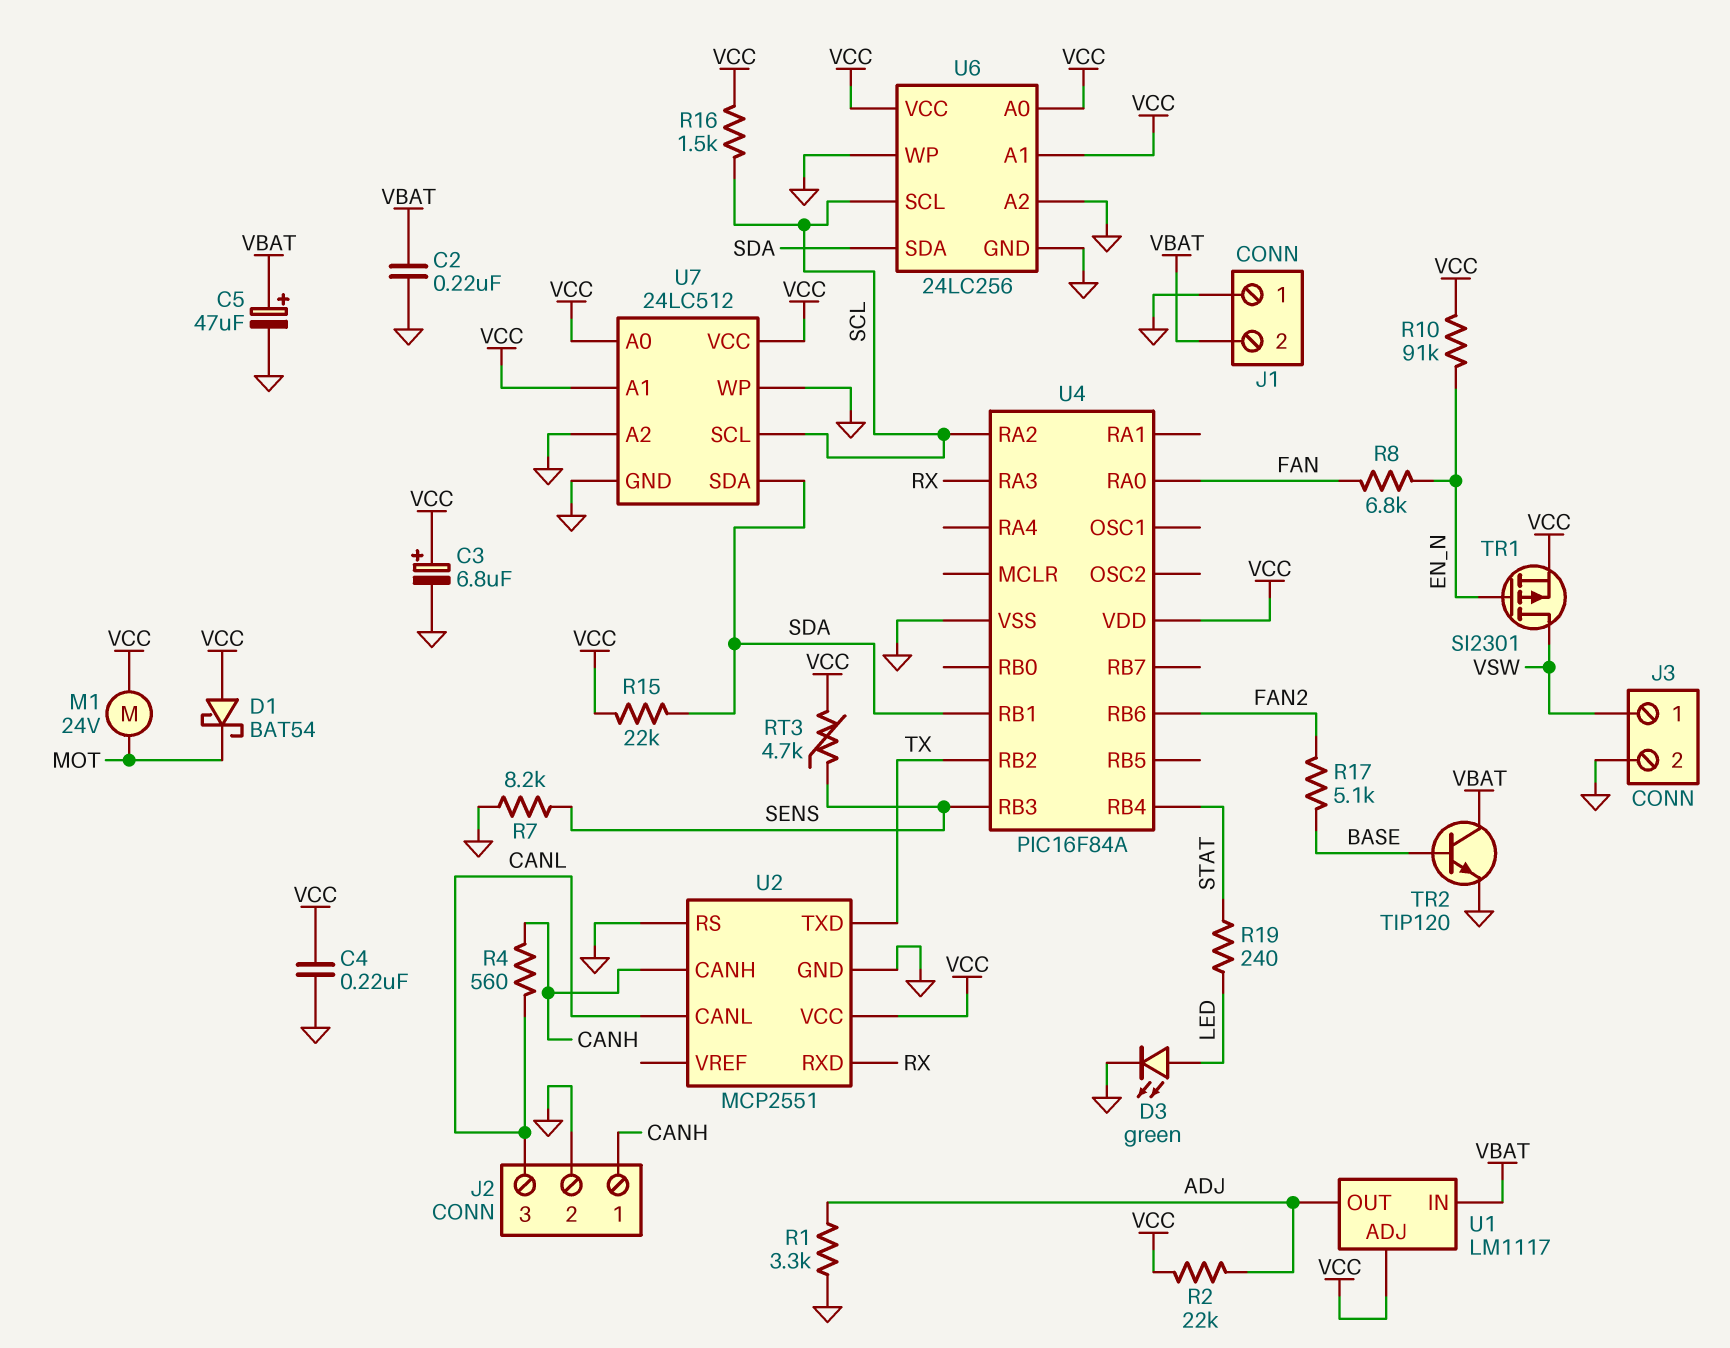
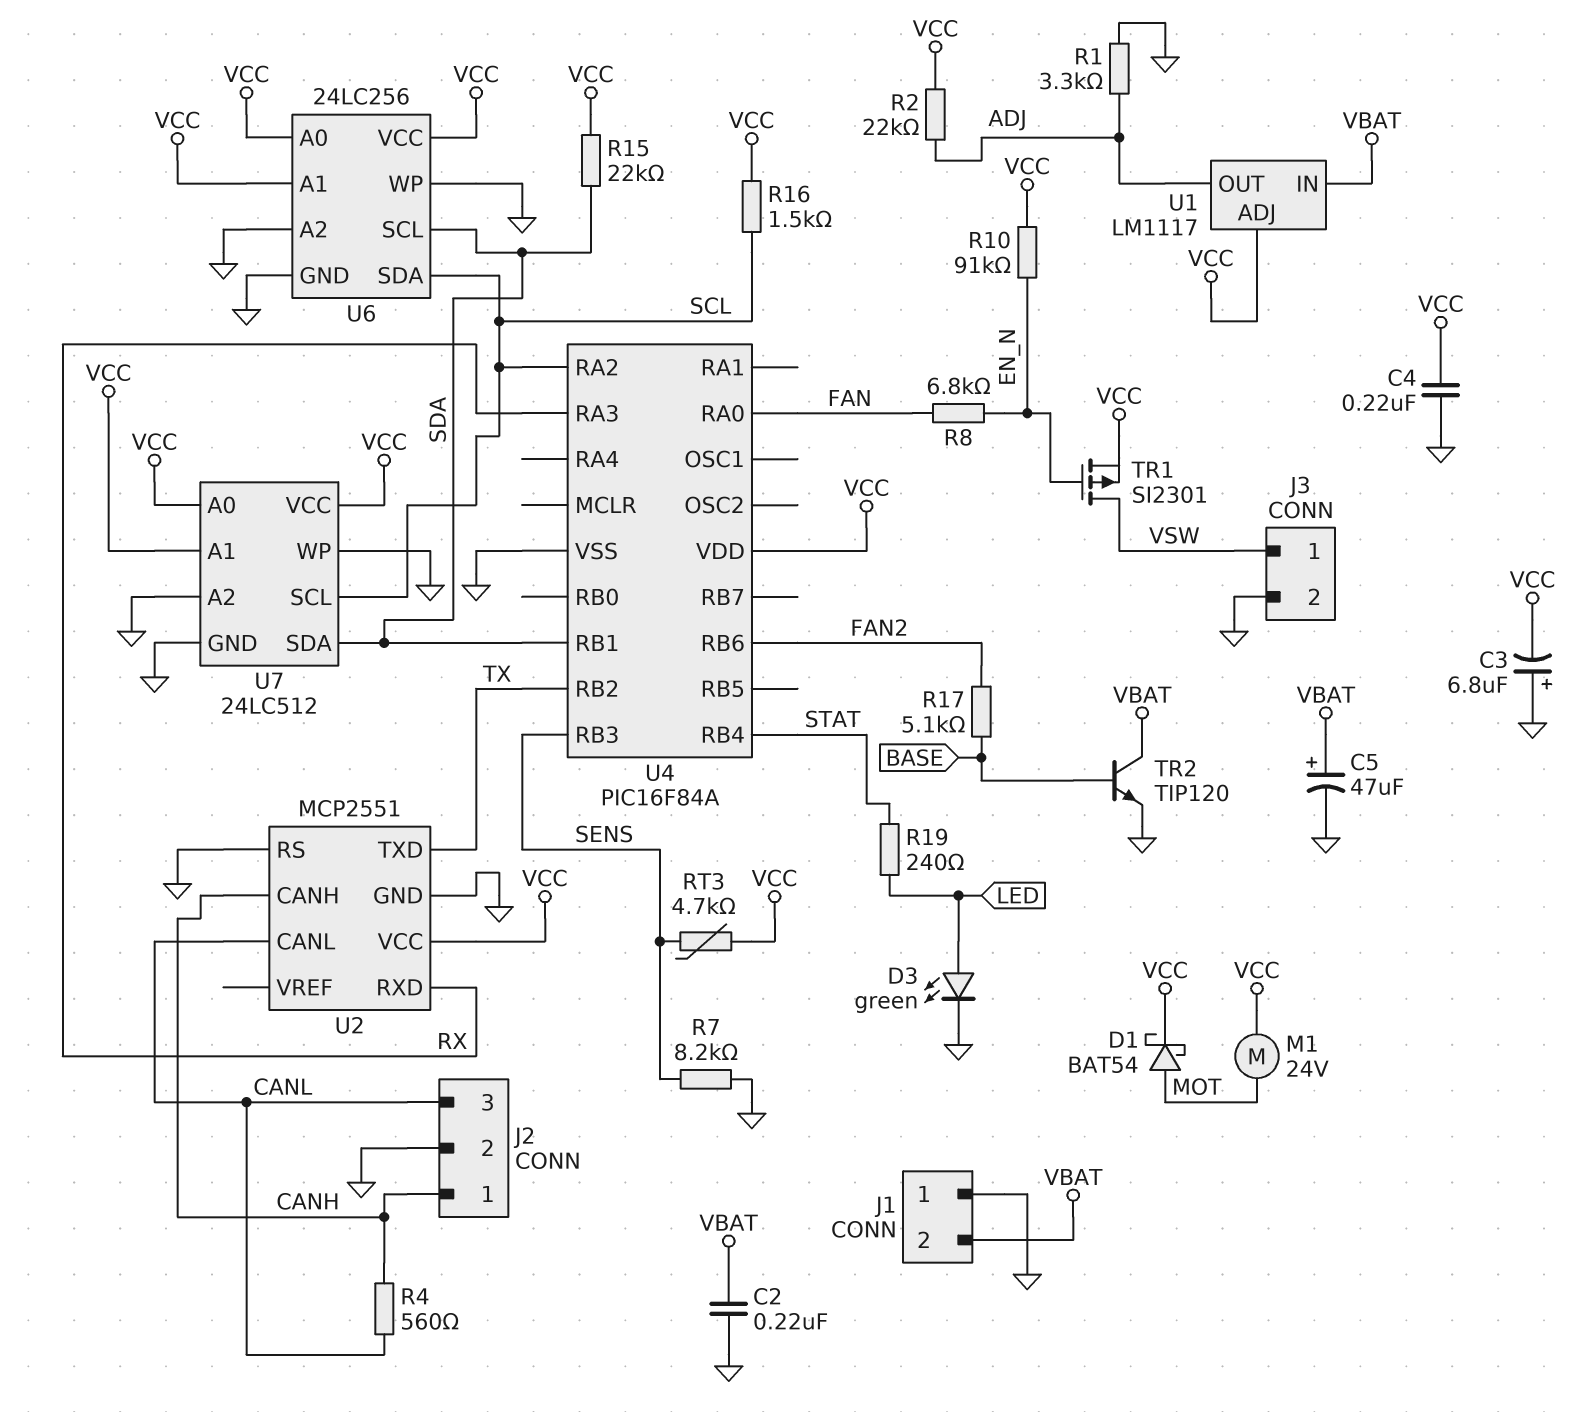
C3: 6.8uF (plus VCC, minus GND) -> 6.8uF (plus GND, minus VCC)
D1: schottky BAT54 (A VCC, K MOT) -> schottky BAT54 (A MOT, K VCC)
U6 pin SCL: SCL -> SDA
U6 pin SDA: SDA -> SCL

